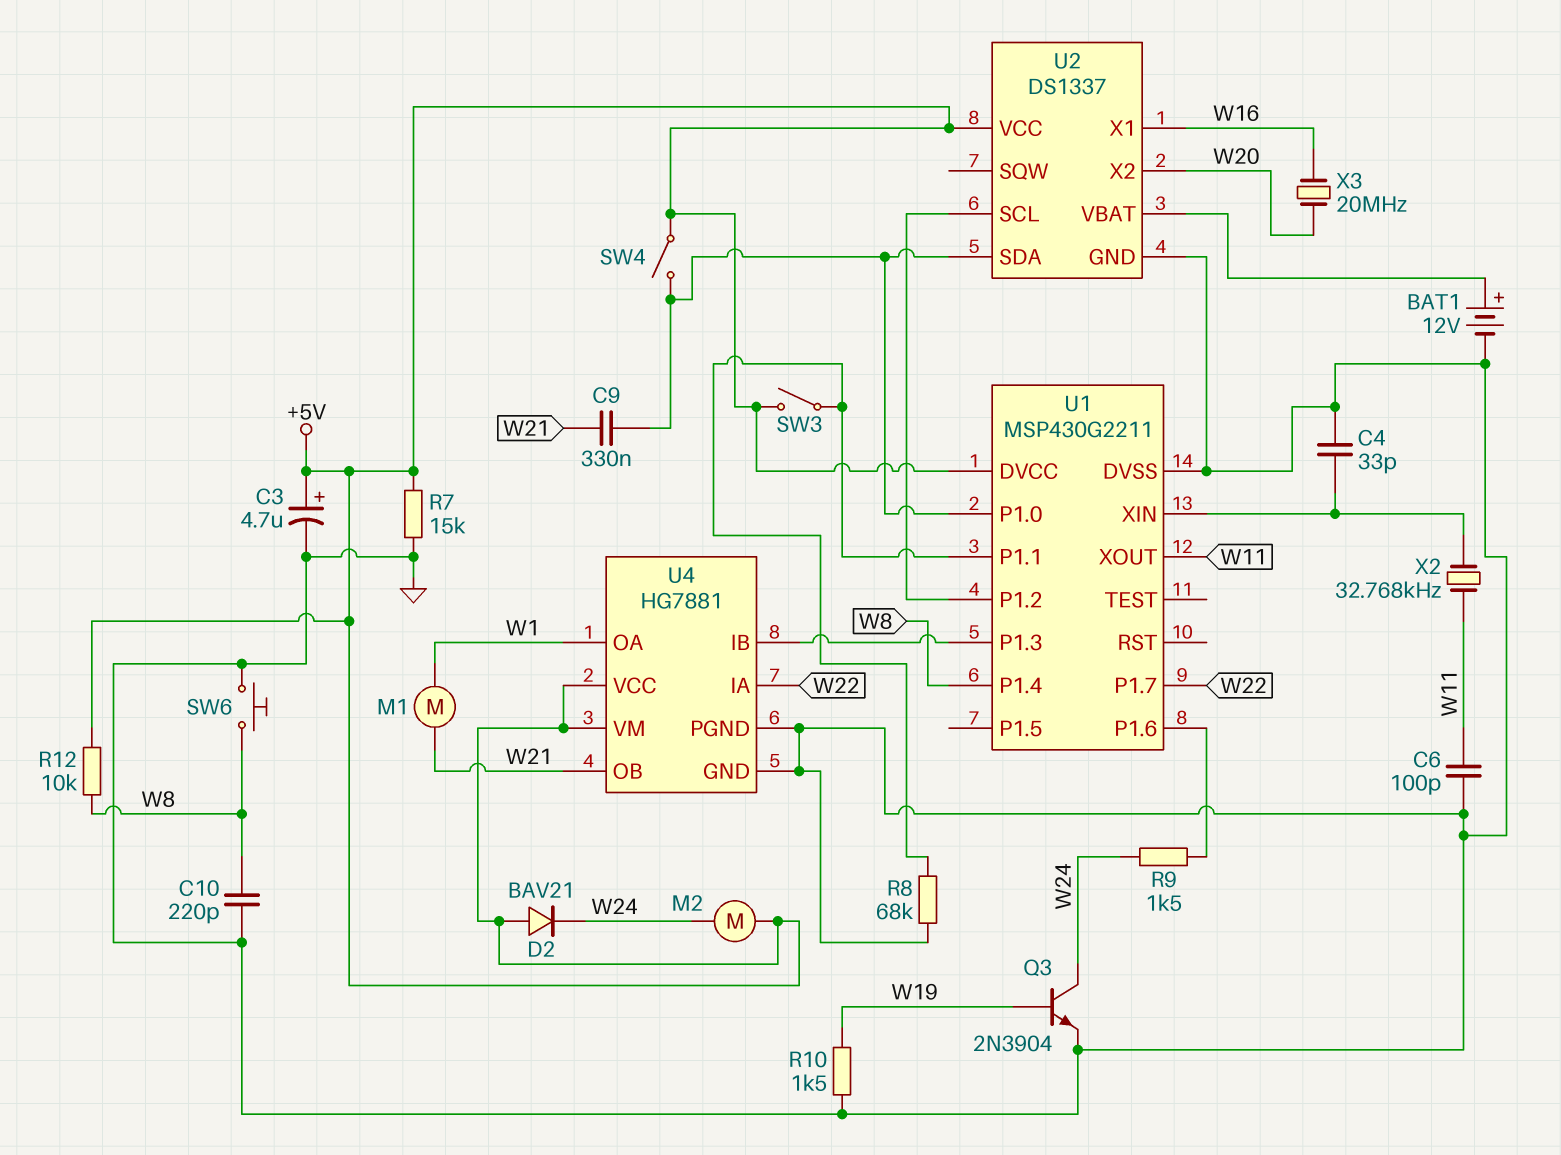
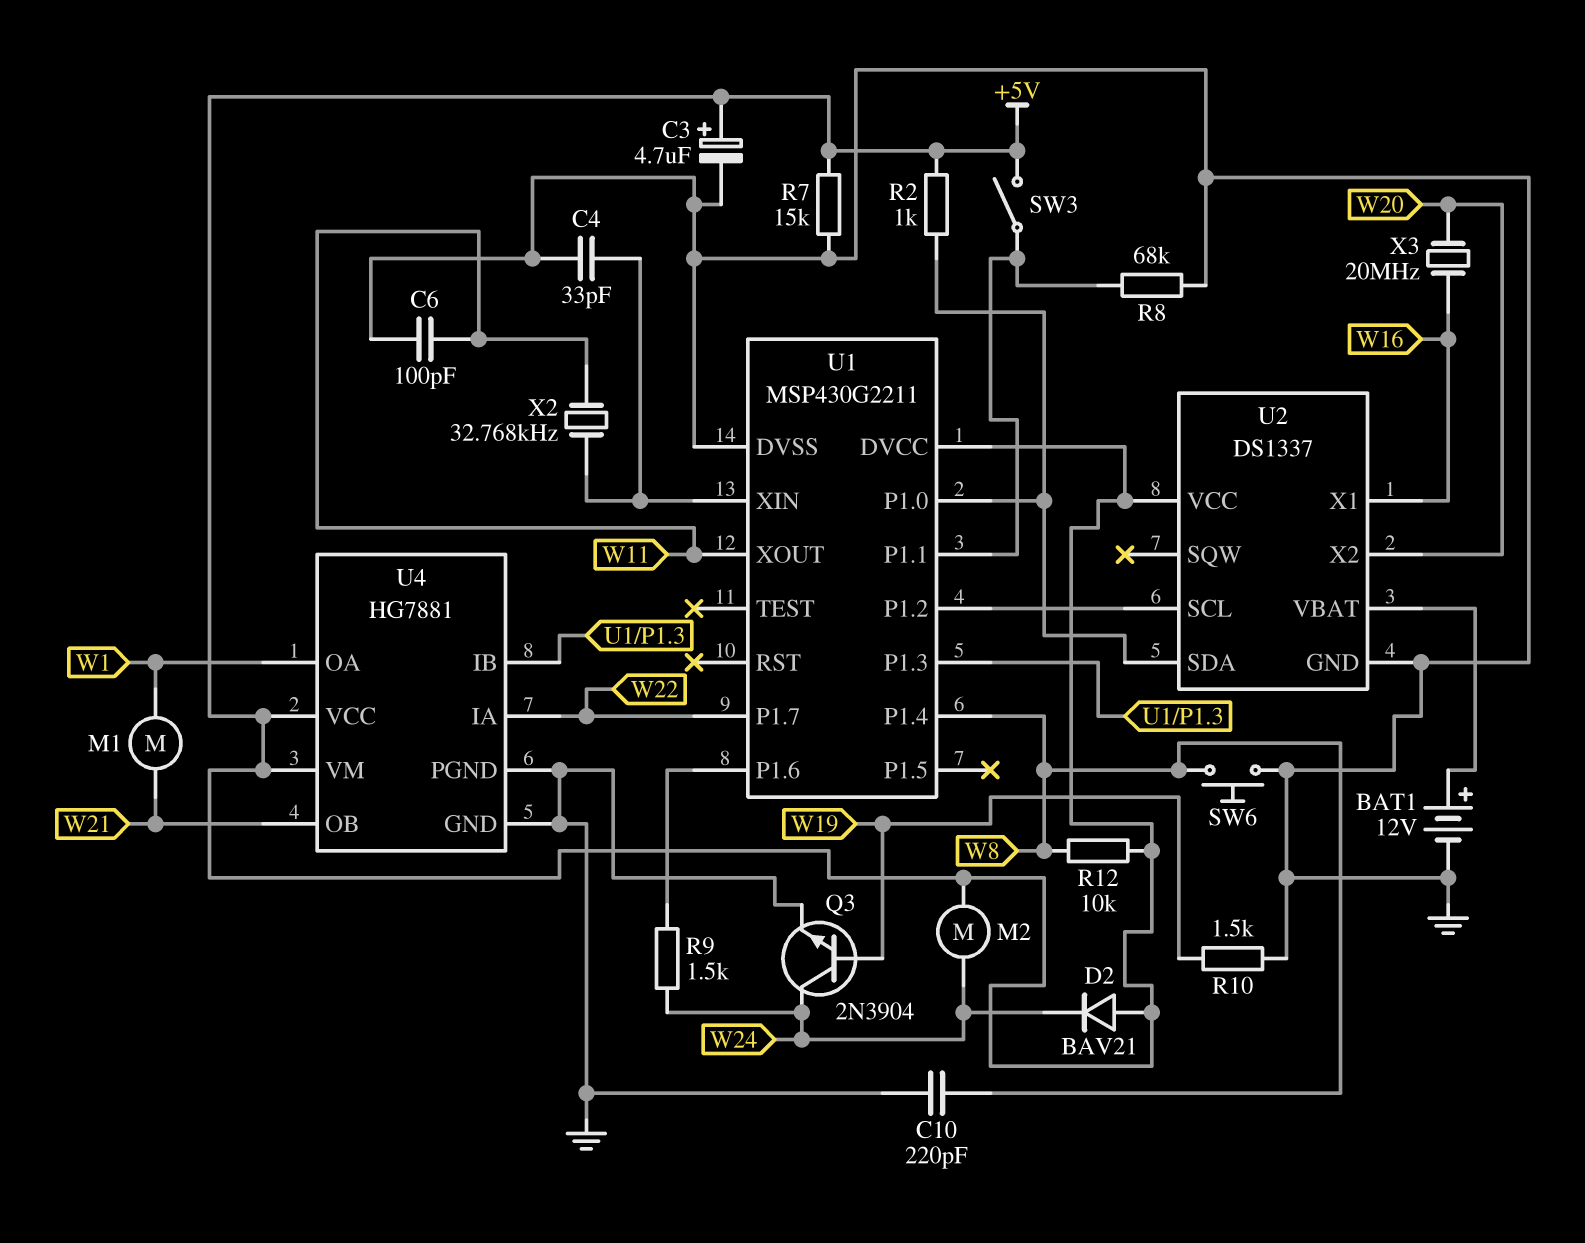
C9: 330nF (U1/P1.0, W21) -> none
R2: none -> 1k (+5V, U1/P1.0)
SW4: switch (+5V, U1/P1.0) -> none

